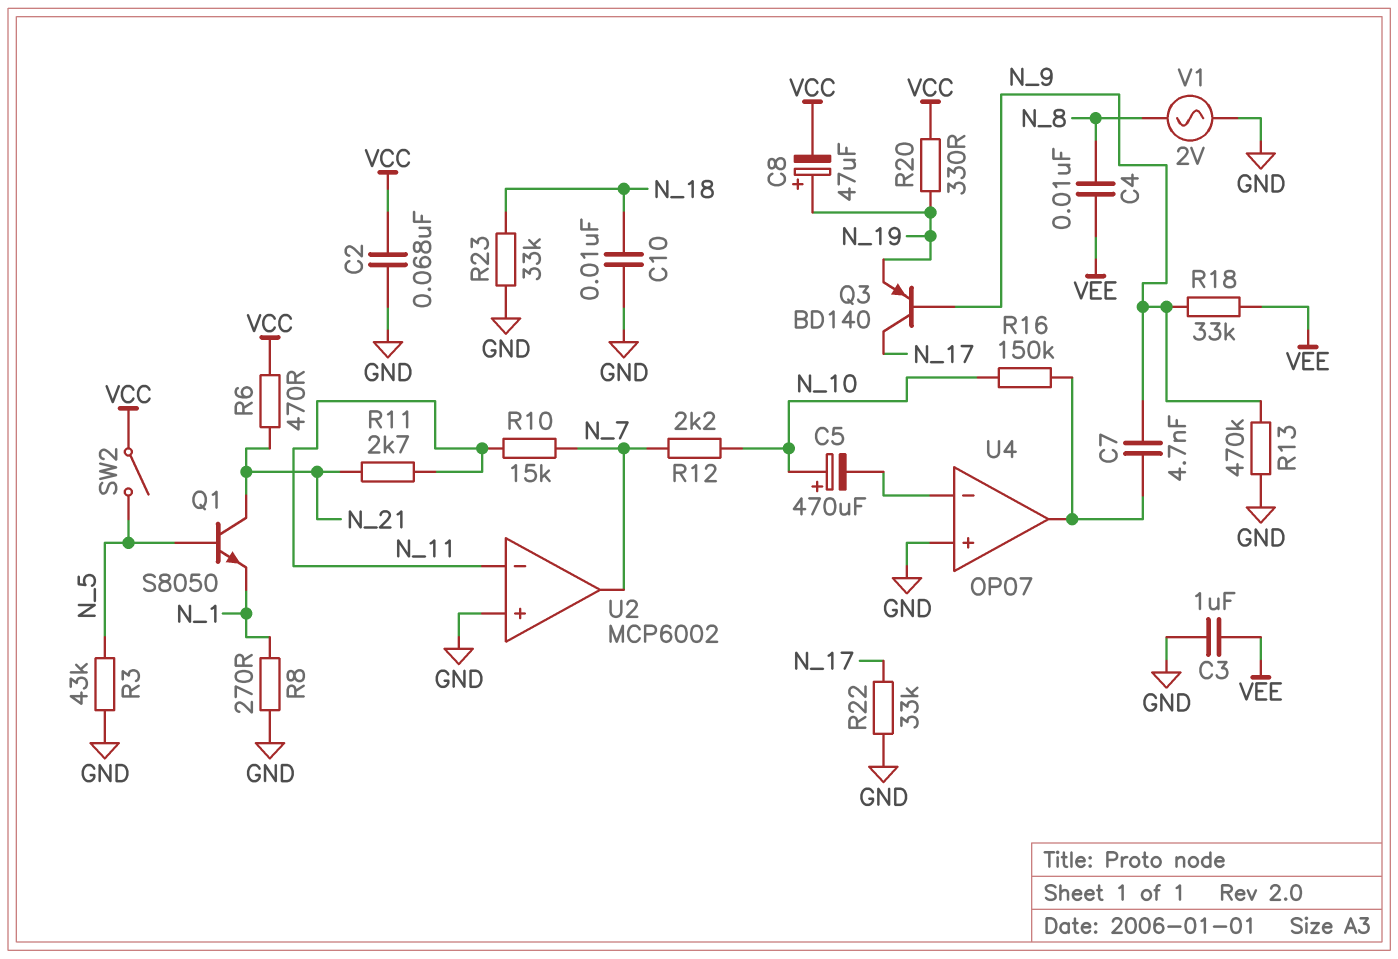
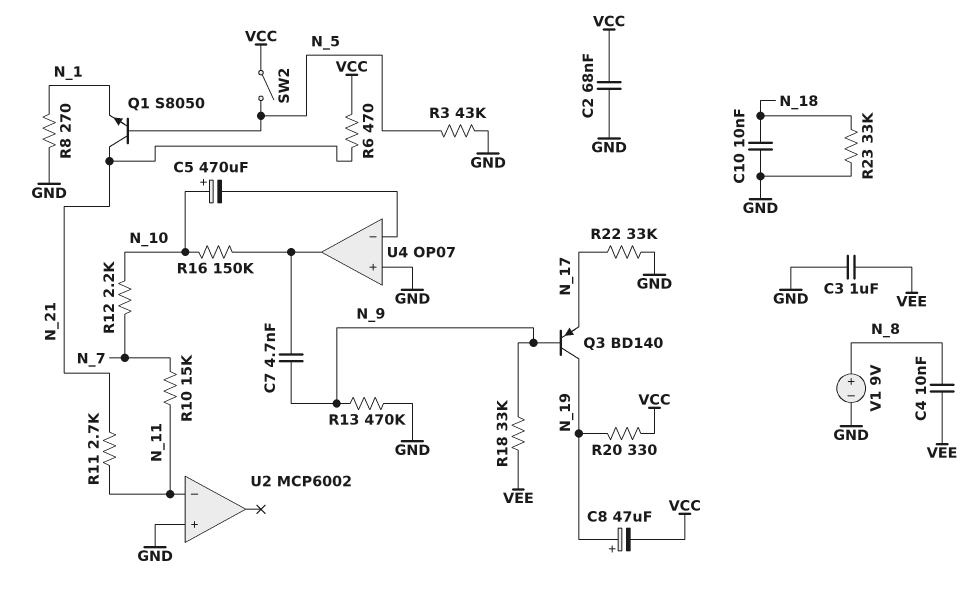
Q3: PNP BD140 (B N_9, C N_17, E N_19) -> PNP BD140 (B N_9, C N_19, E N_17)
U2 pin out: N_7 -> none
V1: AC 2V (GND, N_8) -> 9V (plus N_8, minus GND)

